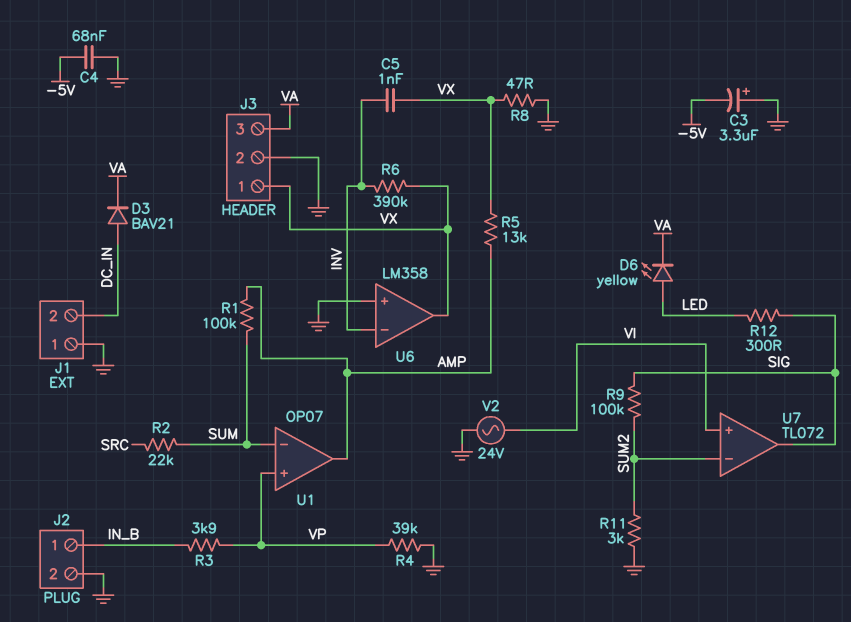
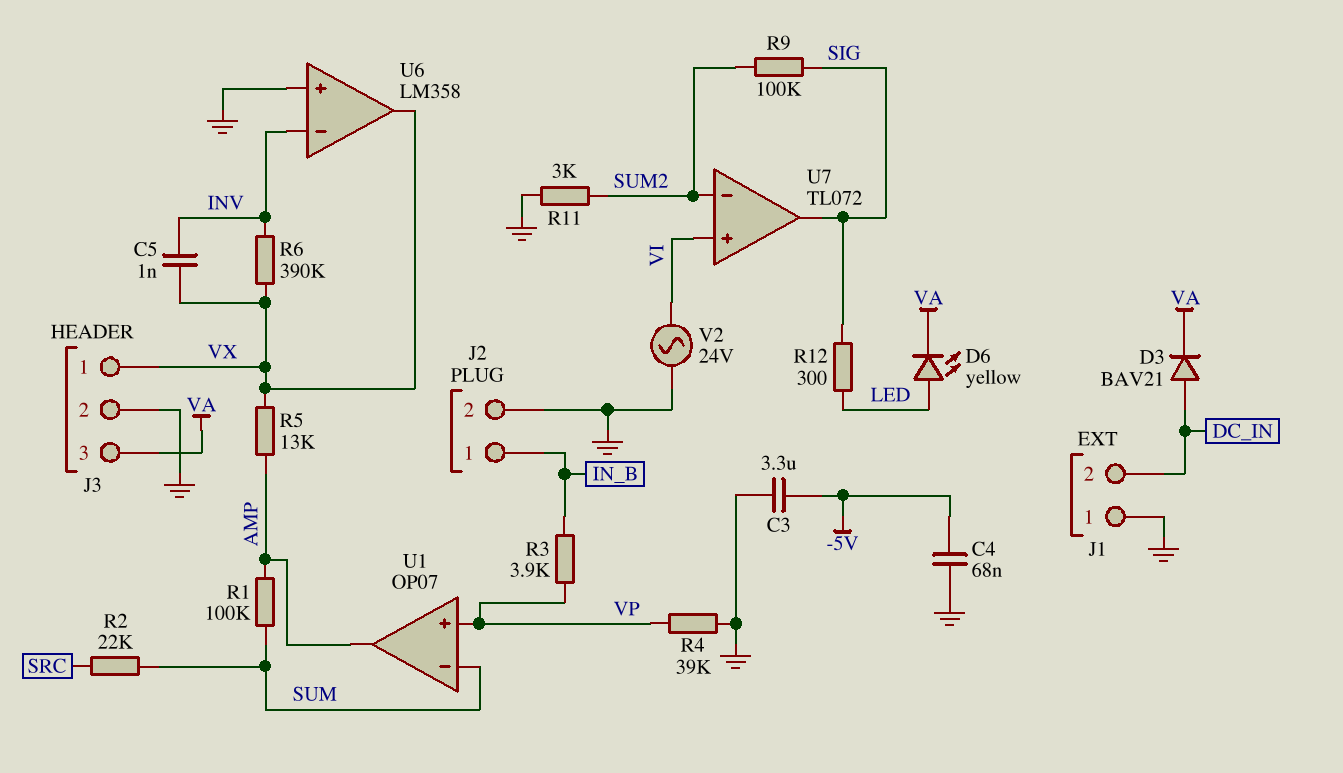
C3: 3.3uF (plus GND, minus -5V) -> 3.3uF (-5V, GND)
R8: 47 (GND, VX) -> none

